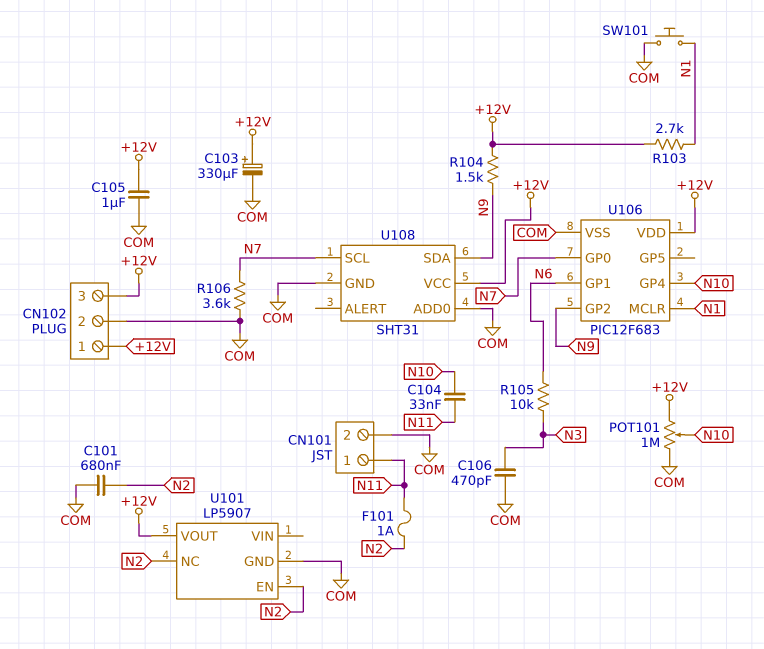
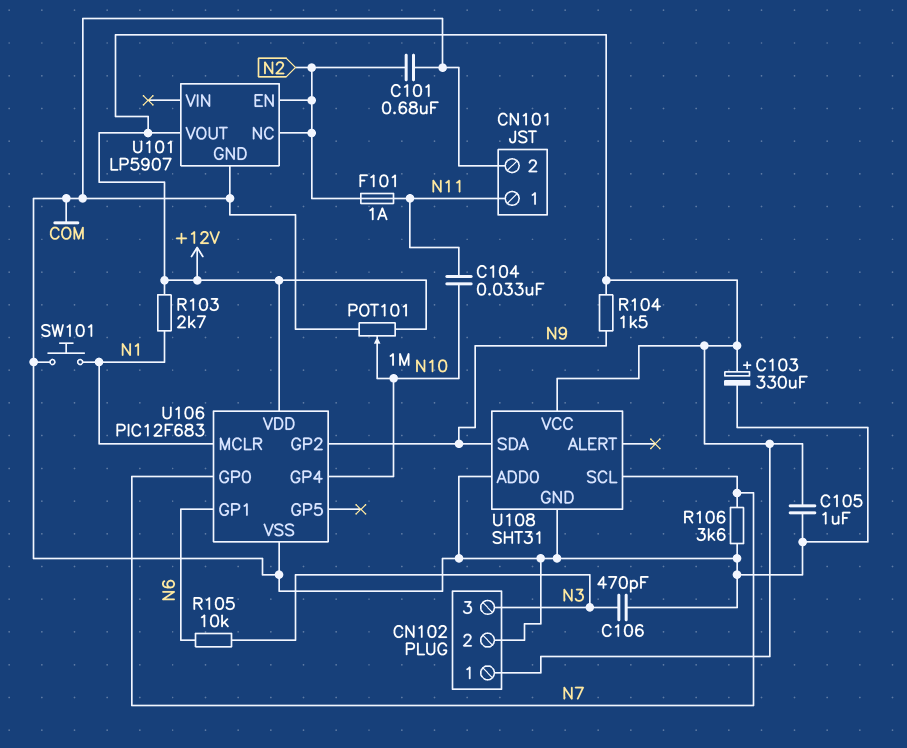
CN102 pin 3: +12V -> N3

